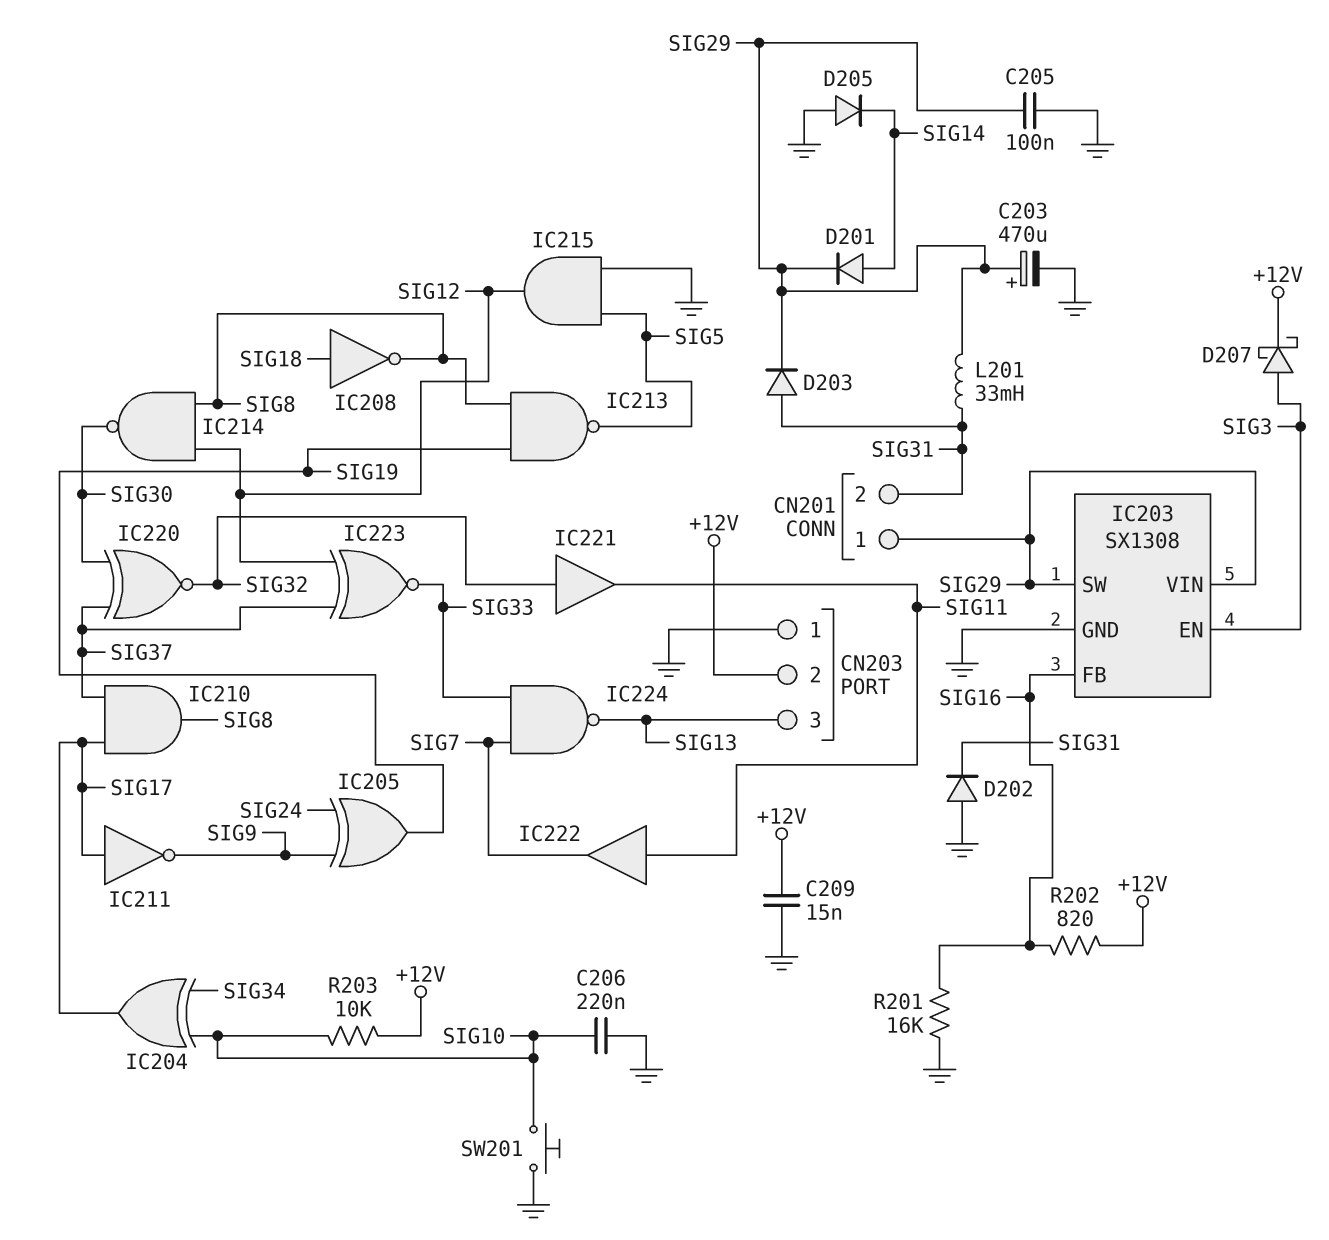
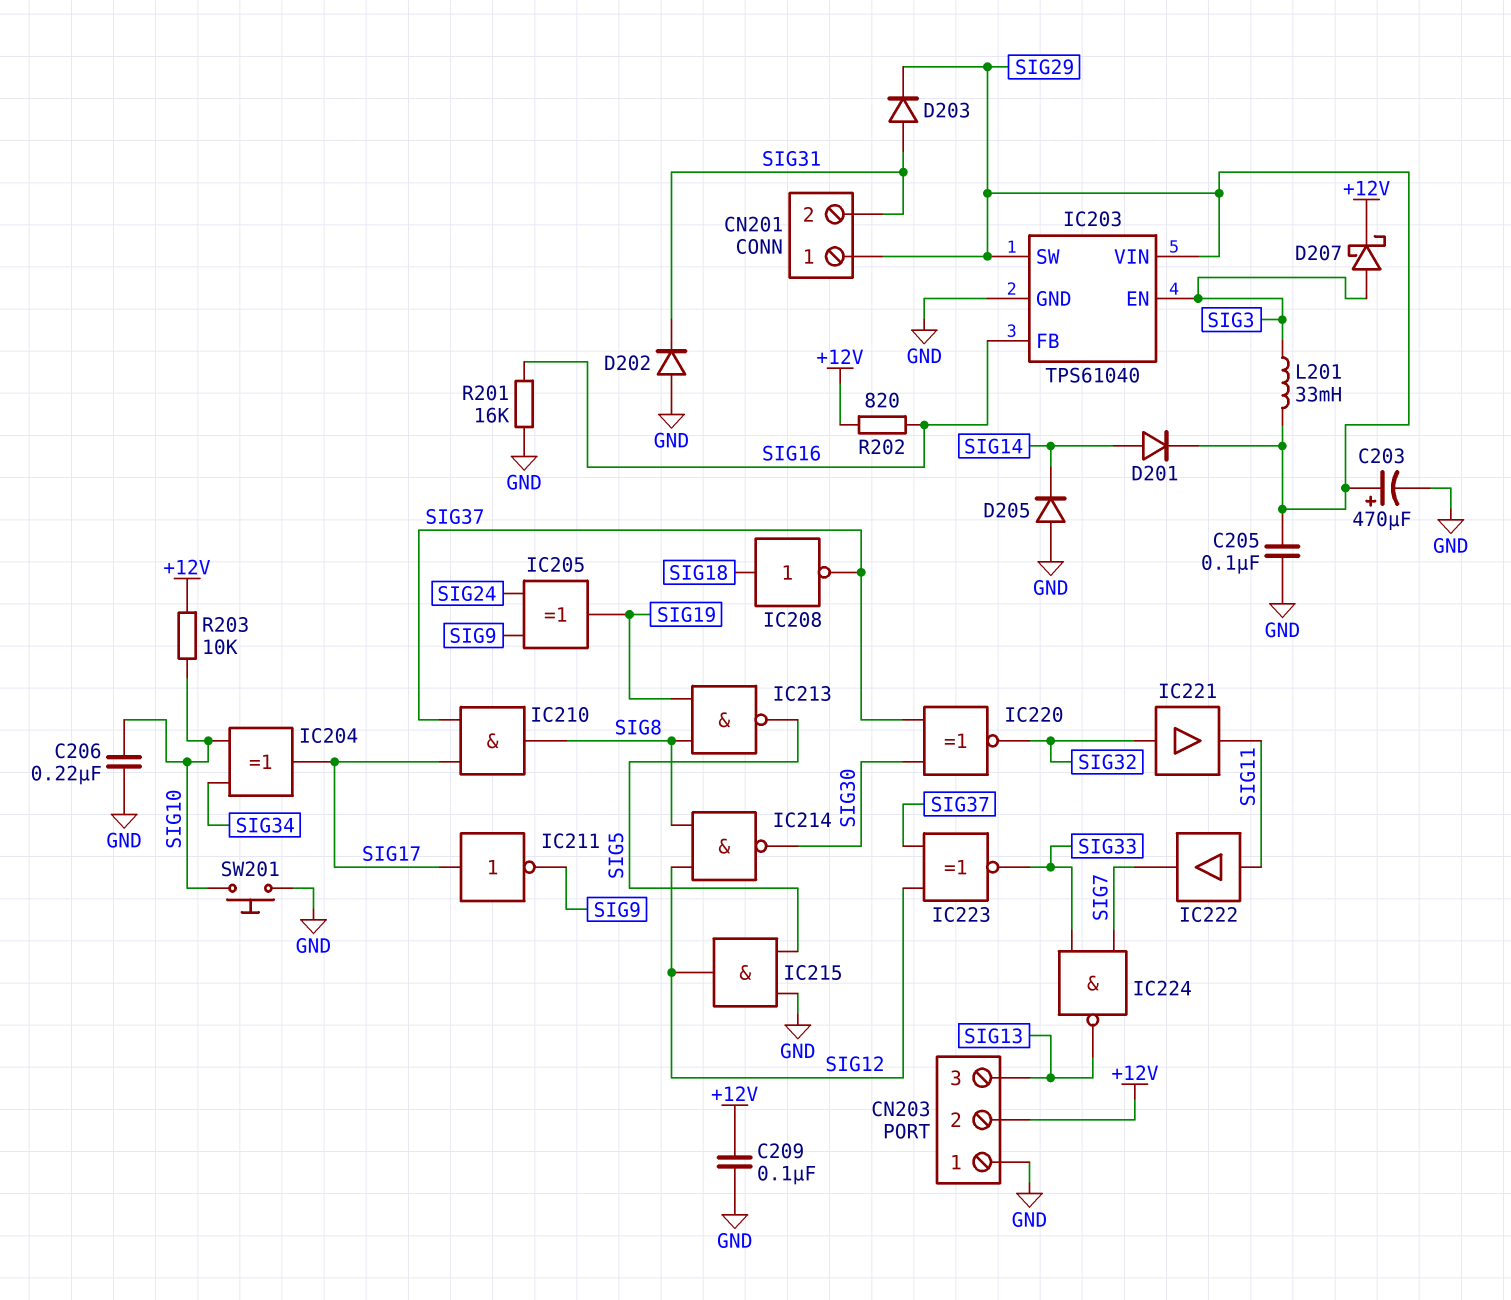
C209: 15nF (+12V, GND) -> 100nF (+12V, GND)
IC203: SX1308 -> TPS61040
IC208: NOT (in SIG18, out SIG8) -> NOT (in SIG18, out SIG37)
L201: 33mH (SIG29, SIG31) -> 33mH (SIG3, SIG29)

